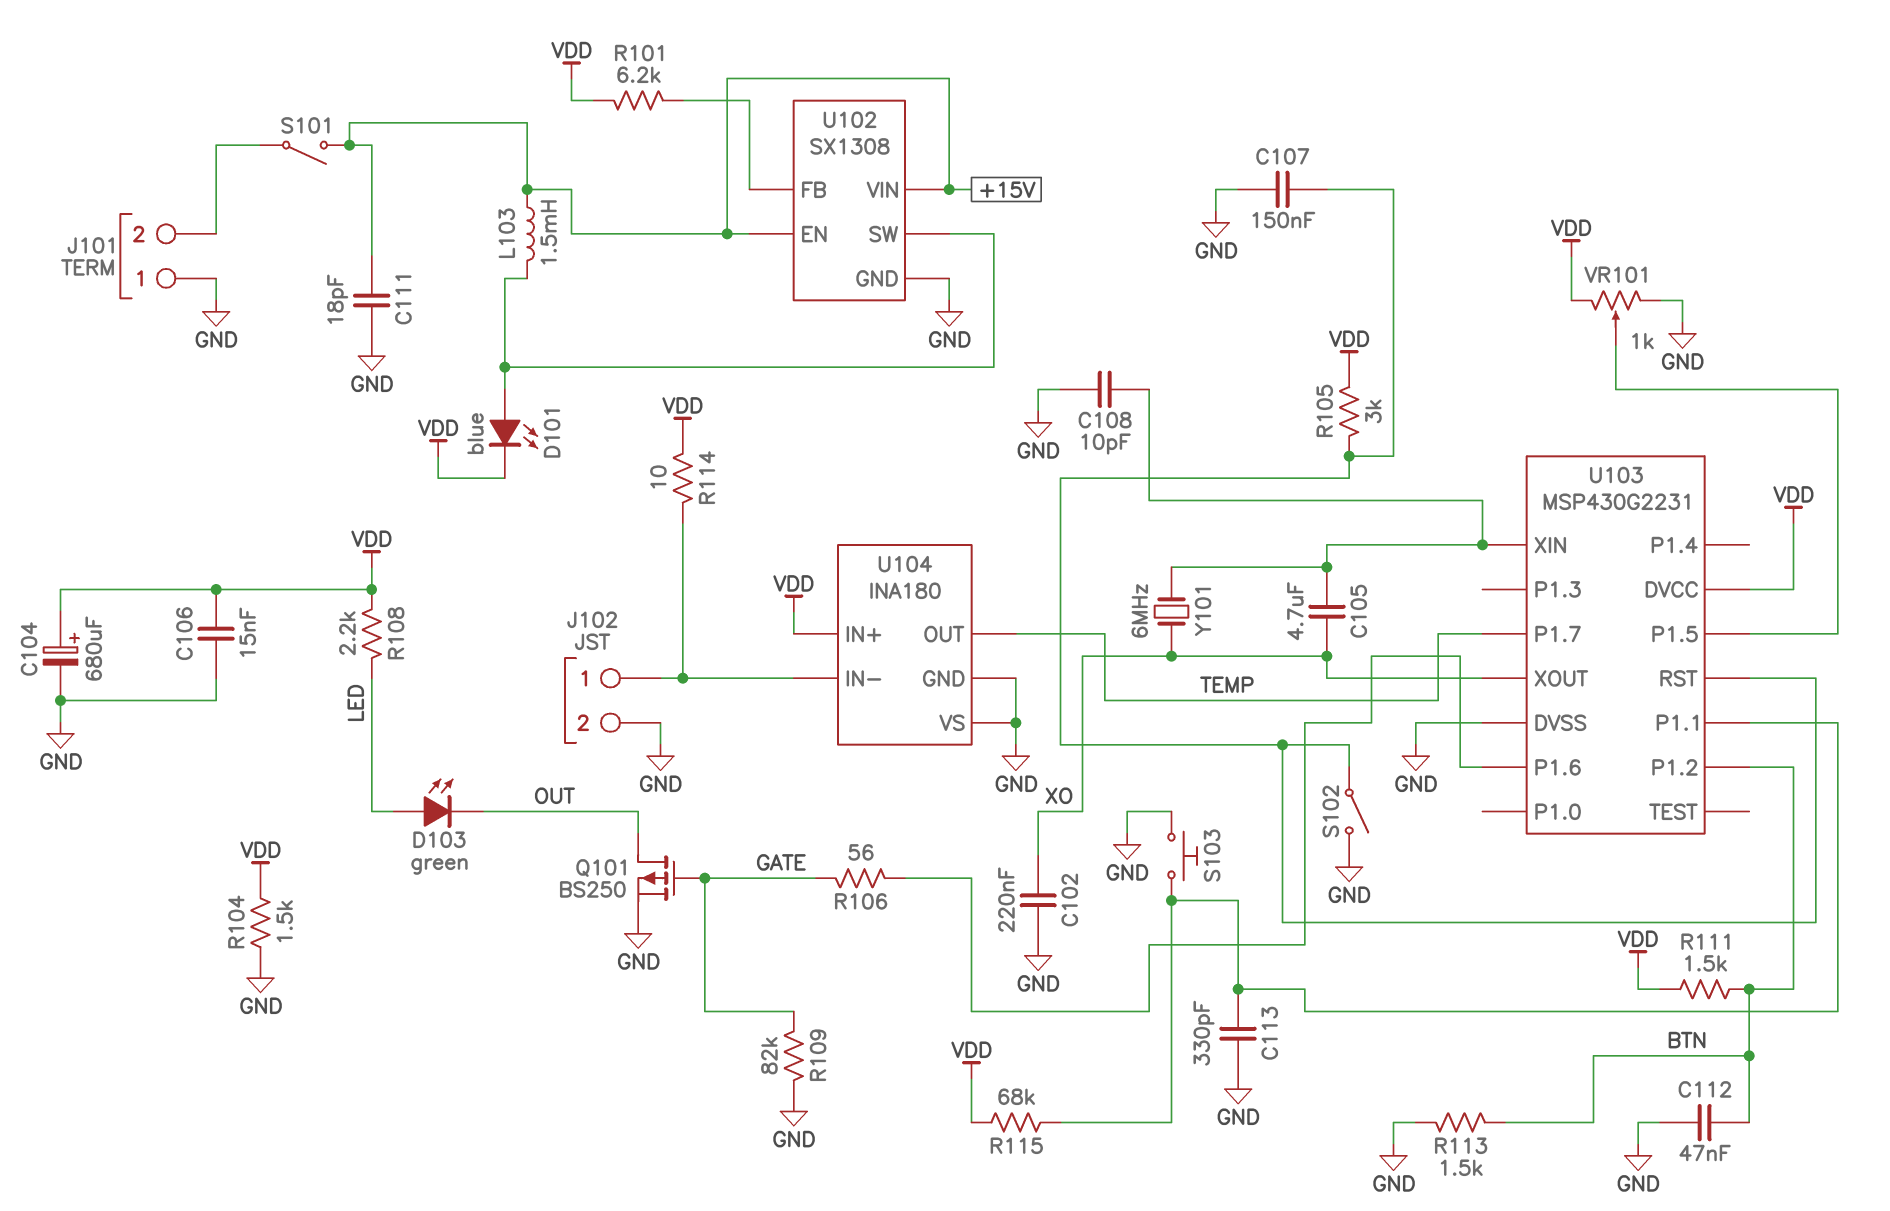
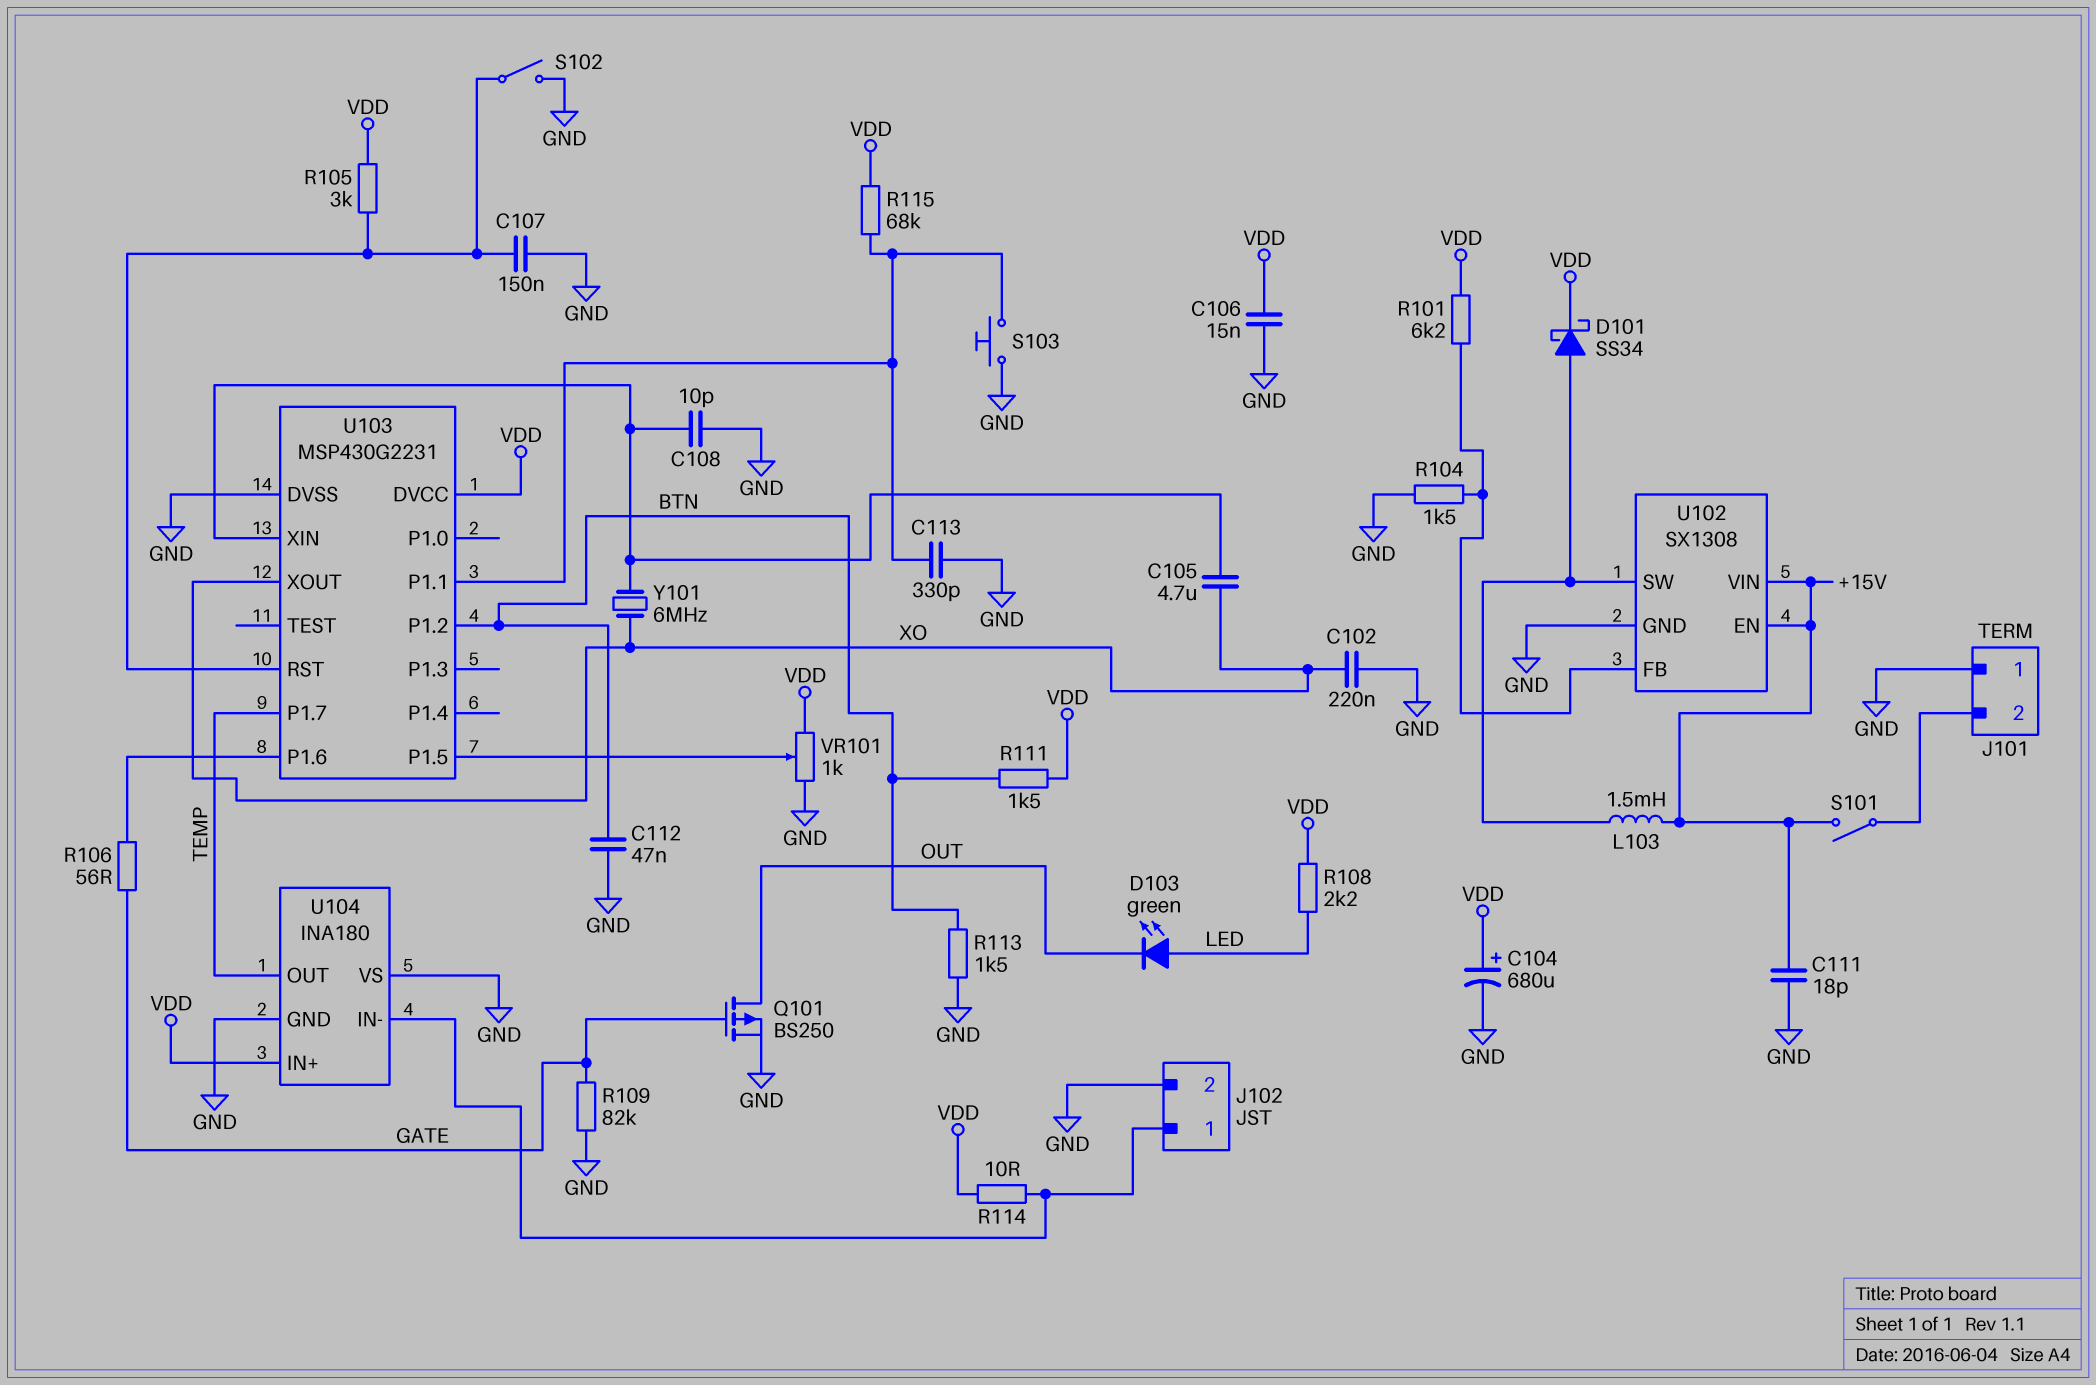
D101: LED blue (A U102/SW, K VDD) -> schottky SS34 (A U102/SW, K VDD)
R104: 1.5k (GND, VDD) -> 1.5k (GND, U102/FB)

